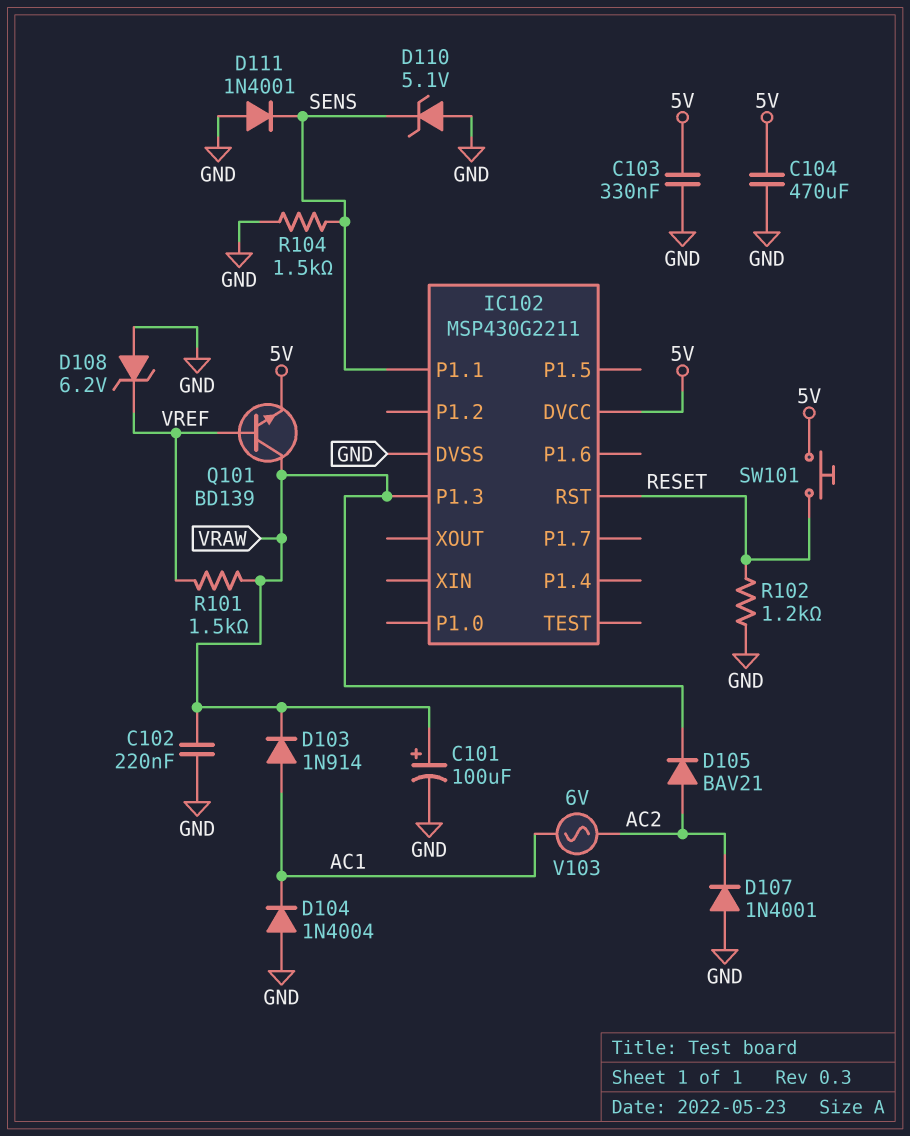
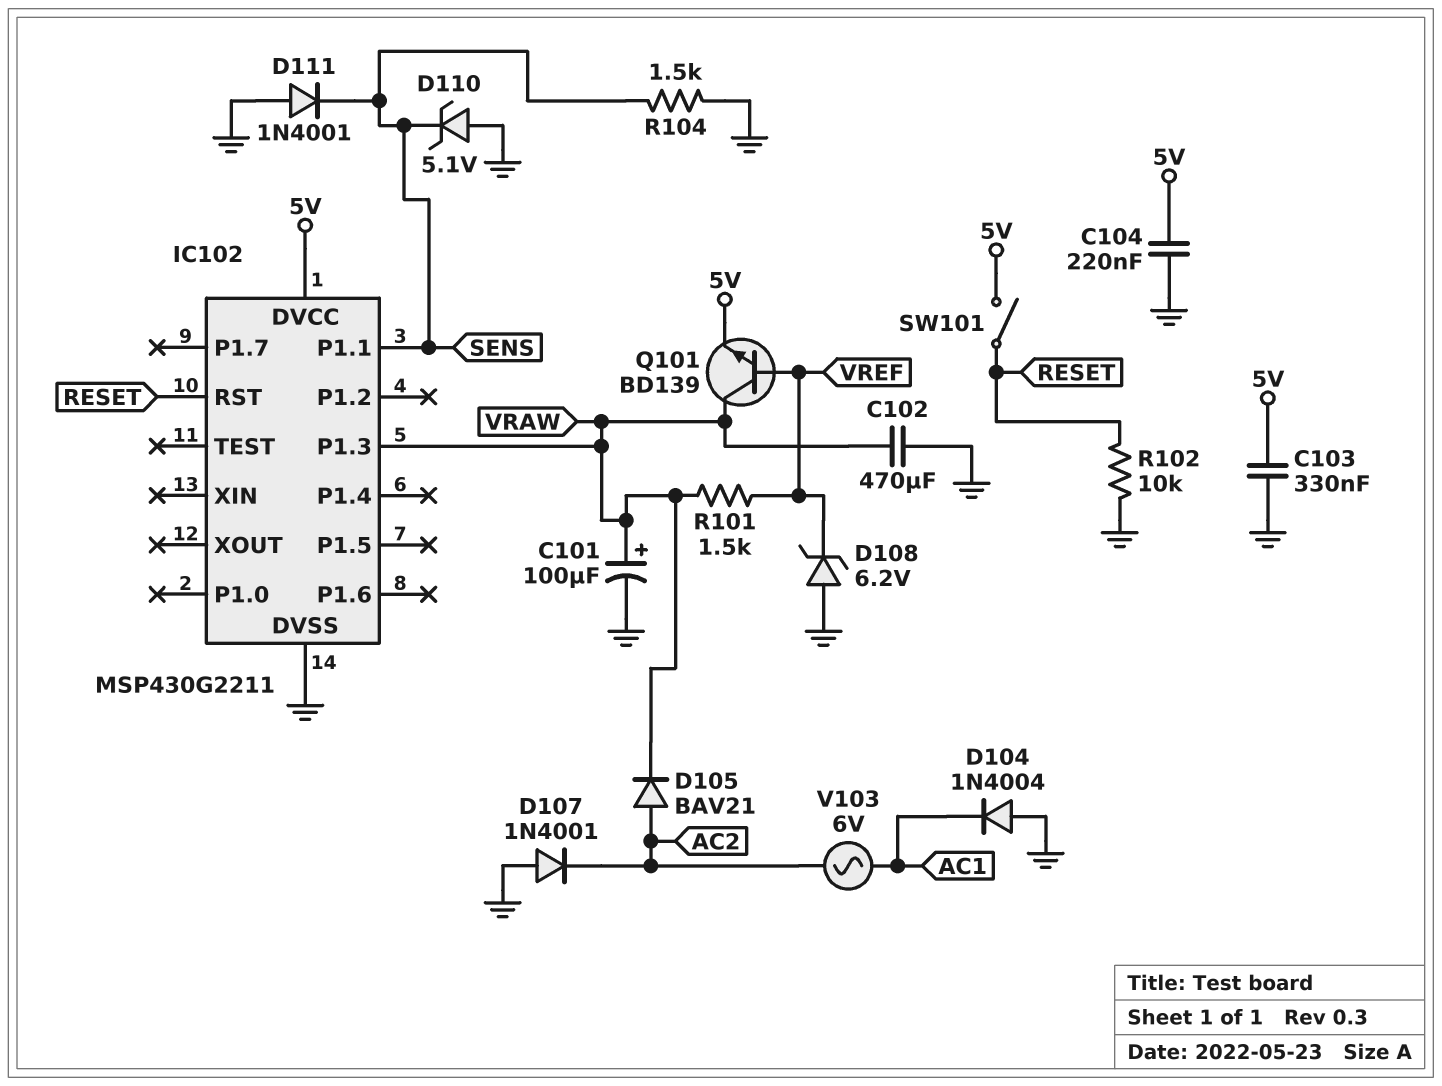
C102: 220nF (GND, VRAW) -> 470uF (GND, VRAW)
C104: 470uF (5V, GND) -> 220nF (5V, GND)
D103: diode 1N914 (A AC1, K VRAW) -> none
R102: 1.2k (GND, RESET) -> 10k (GND, RESET)
SW101: button (5V, RESET) -> switch (5V, RESET)

